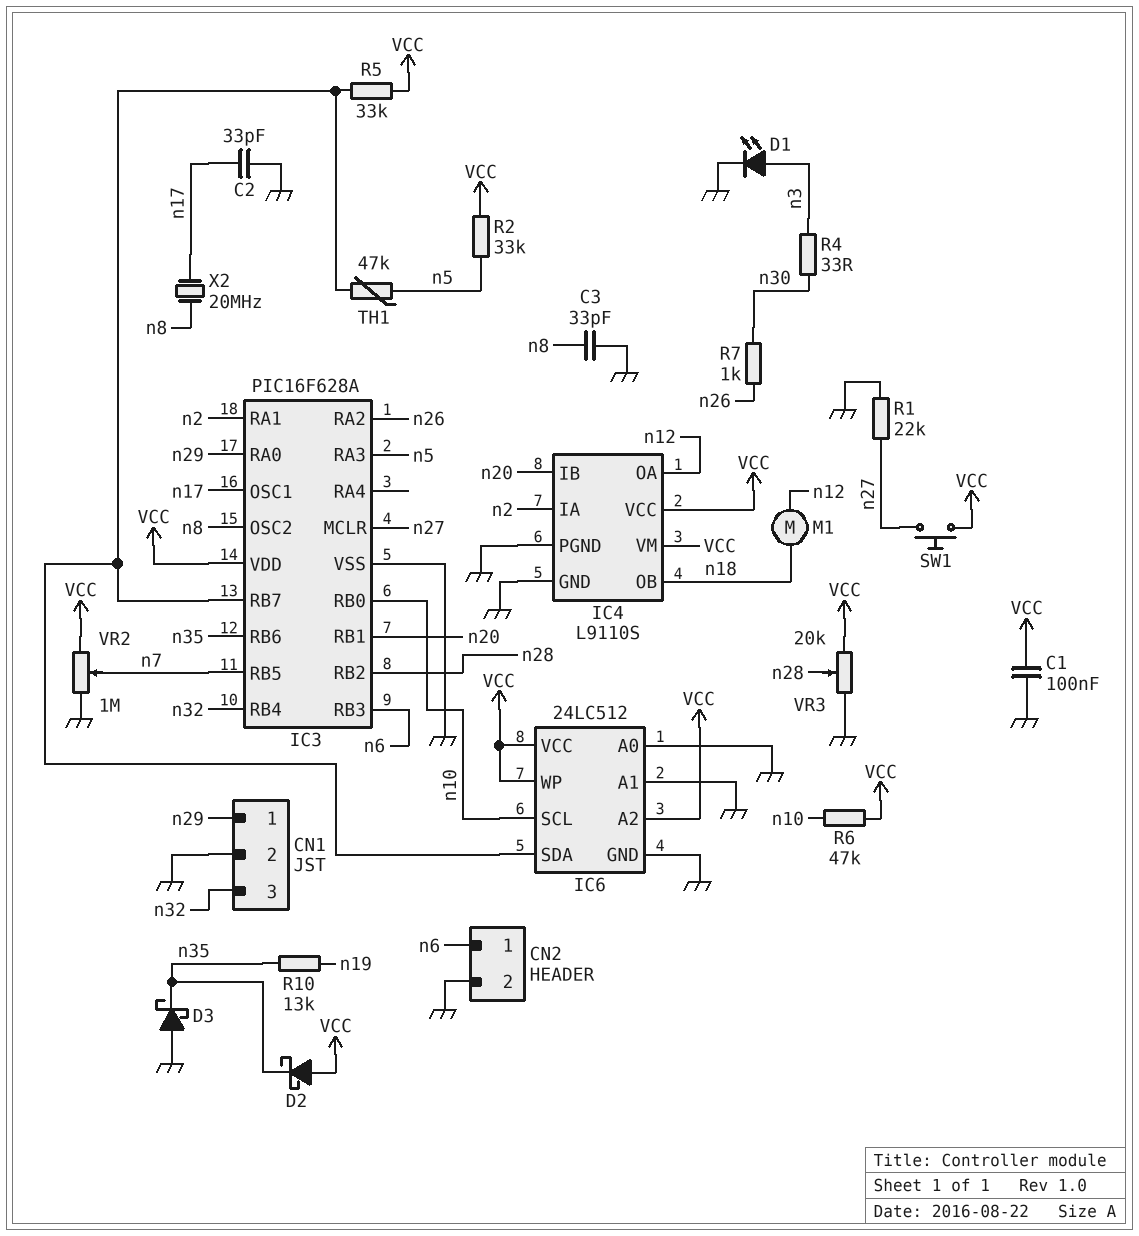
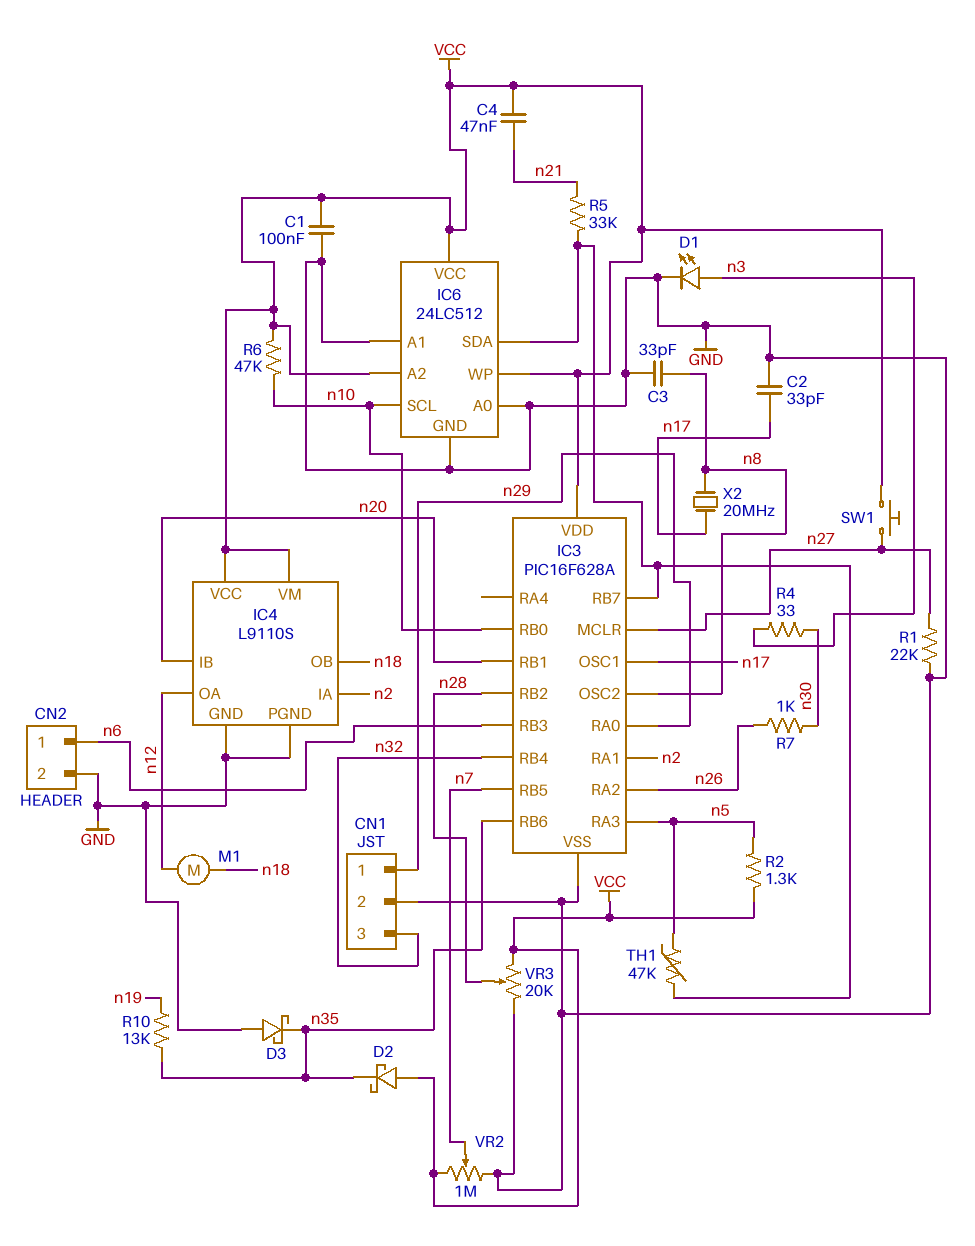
C4: none -> 47nF (VCC, n21)
R2: 33k (VCC, n5) -> 1.3k (VCC, n5)
R5: 33k (IC3/RB7, VCC) -> 33k (IC3/RB7, n21)

